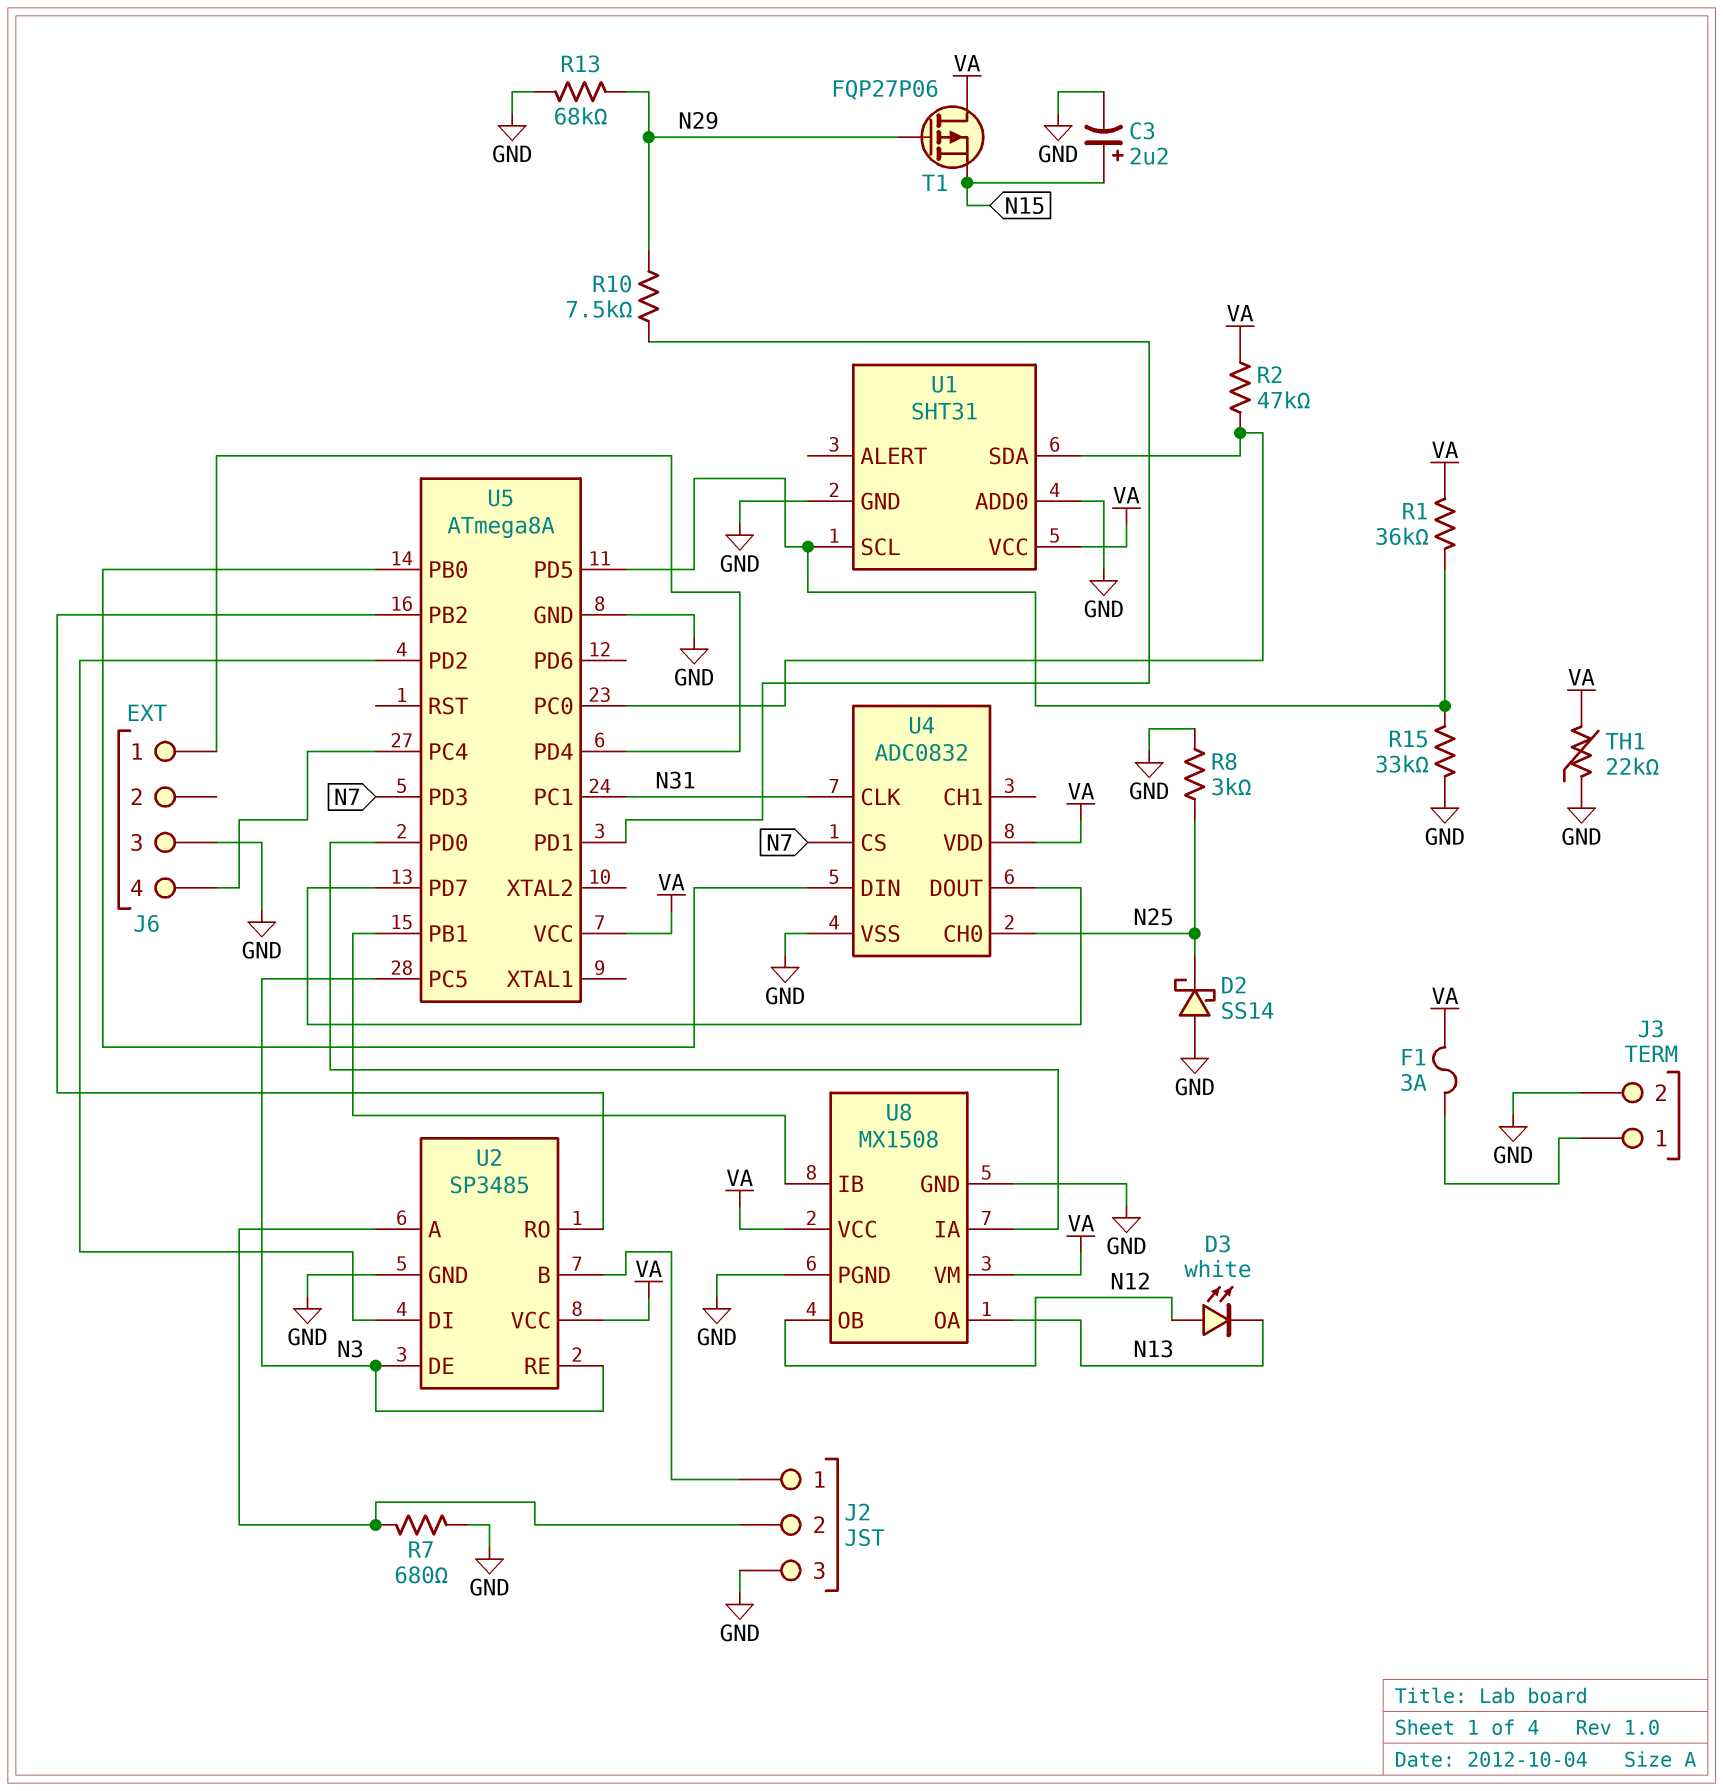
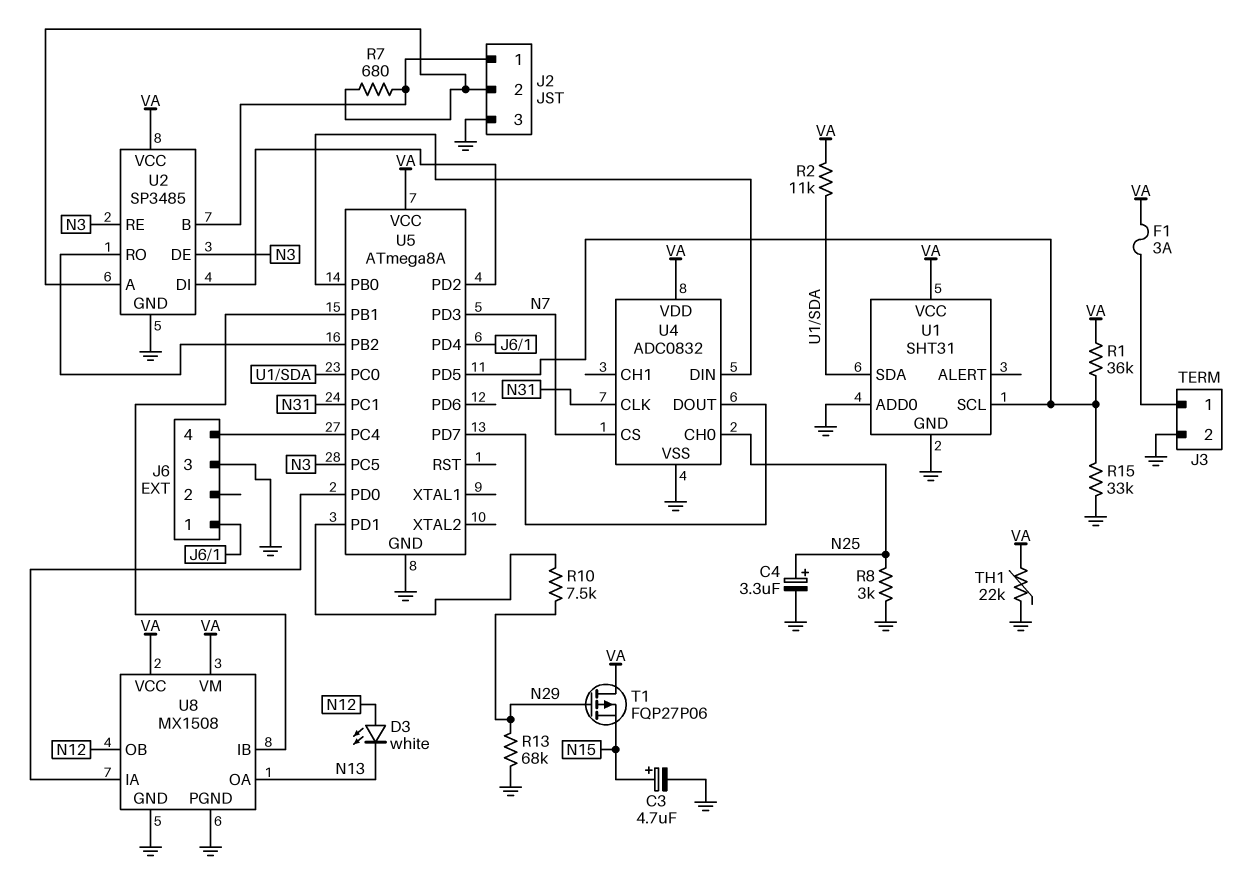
C3: 2.2uF (plus N15, minus GND) -> 4.7uF (plus N15, minus GND)
C4: none -> 3.3uF (plus N25, minus GND)
D2: schottky SS14 (A GND, K N25) -> none
R2: 47k (U1/SDA, VA) -> 11k (U1/SDA, VA)
R7: 680 (GND, J2/2) -> 680 (J2/1, J2/2)

